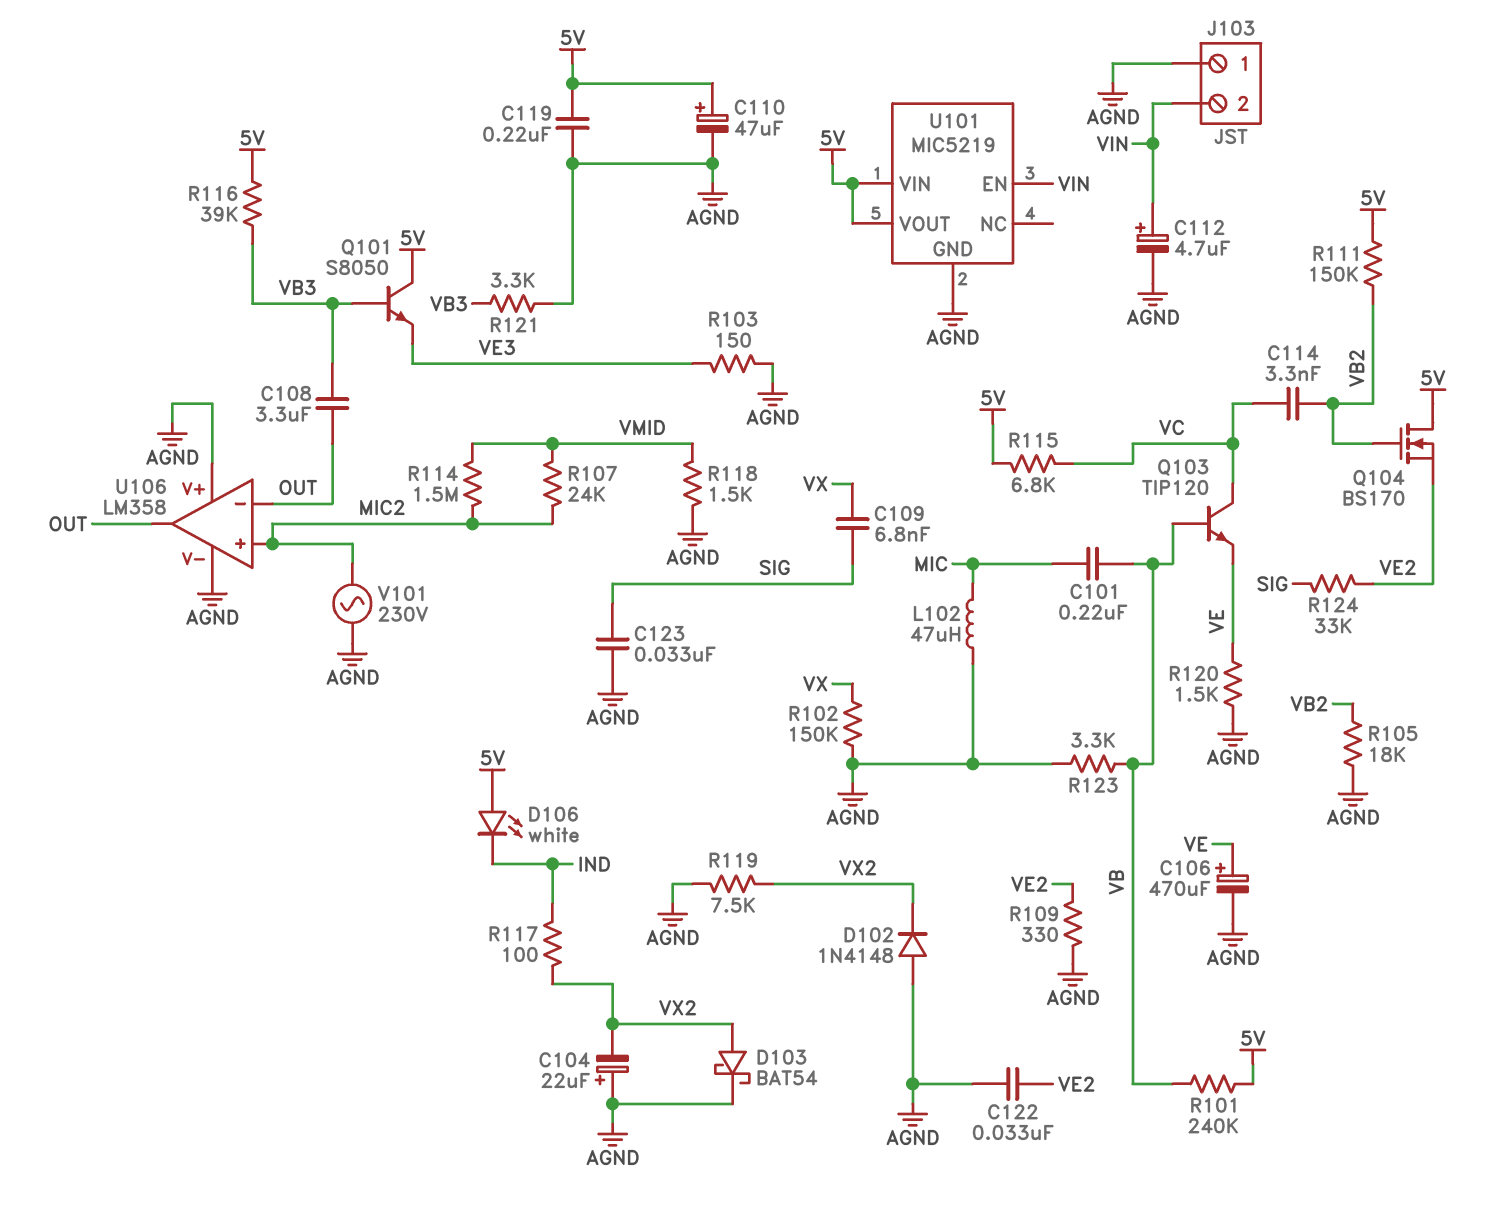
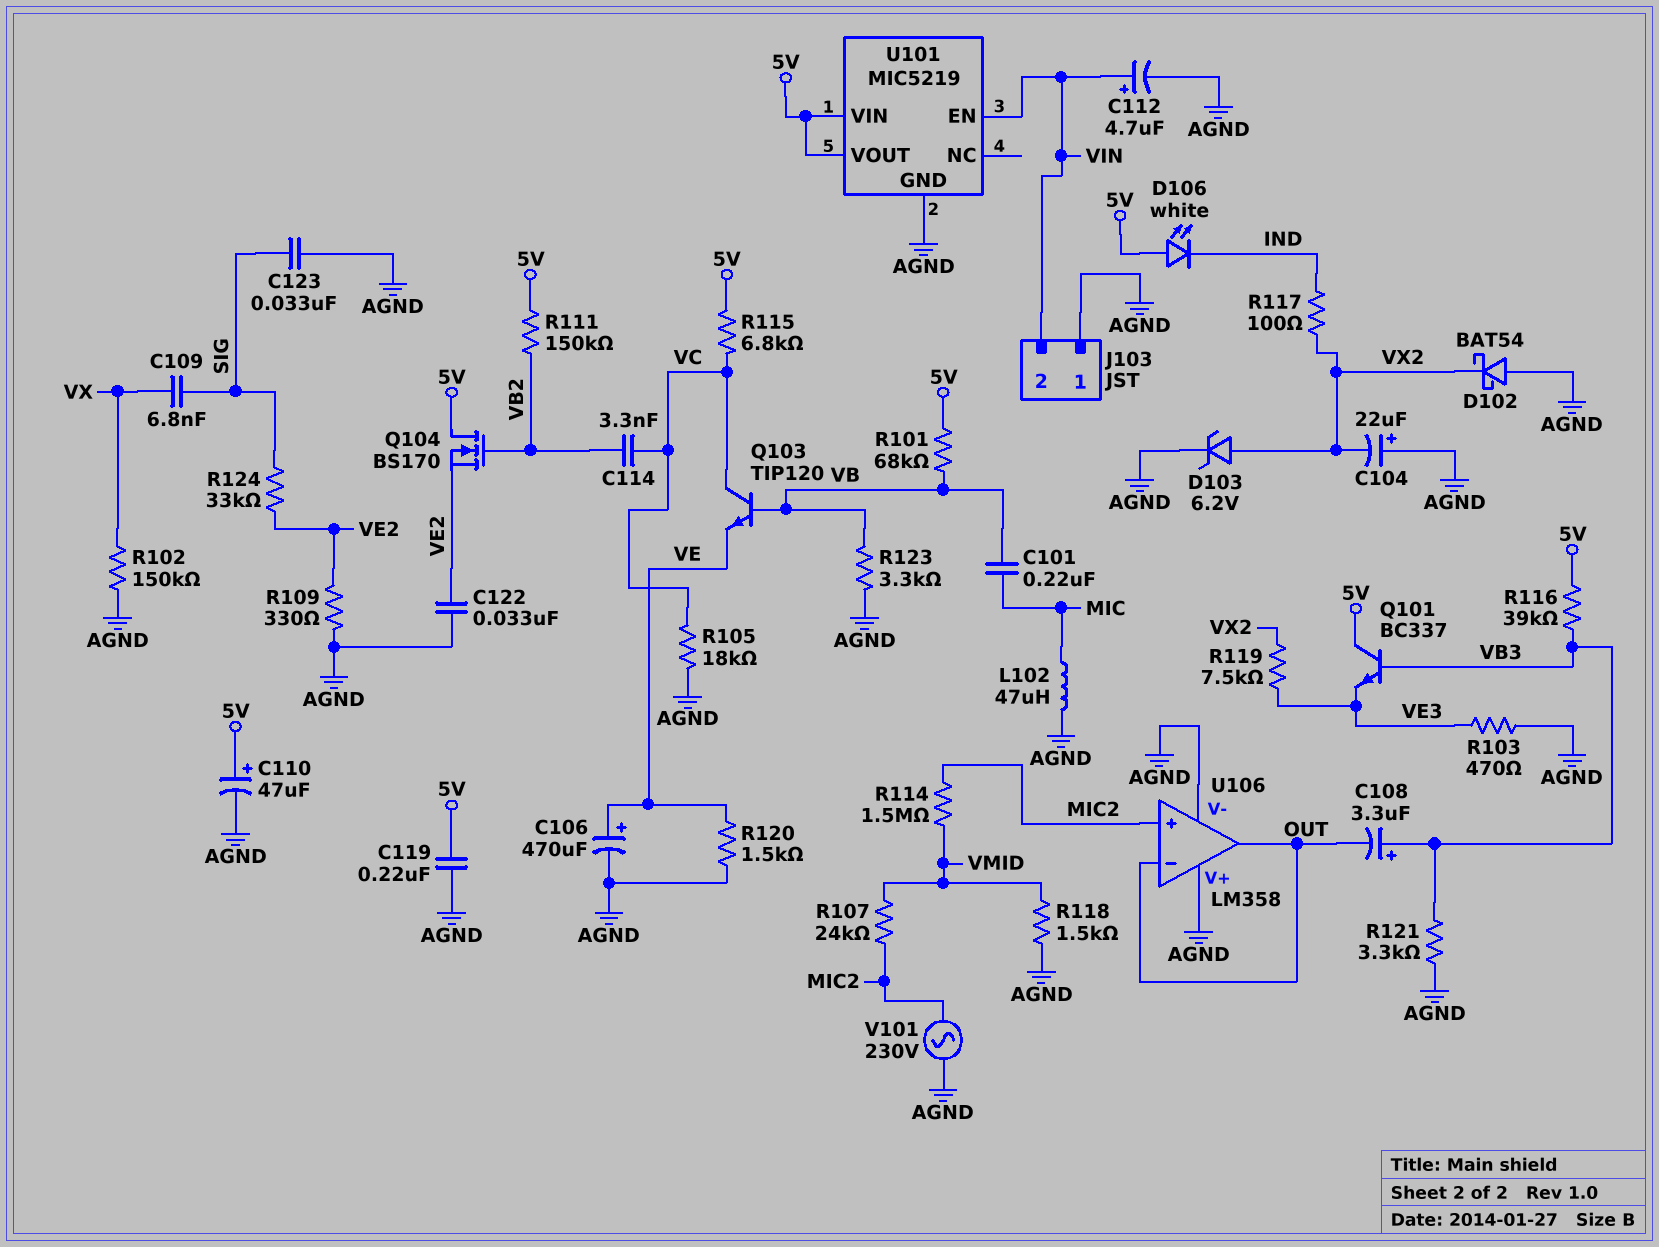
C108: 3.3uF (OUT, VB3) -> 3.3uF (plus VB3, minus OUT)
D102: diode 1N4148 (A AGND, K VX2) -> schottky BAT54 (A AGND, K VX2)
D103: schottky BAT54 (A VX2, K AGND) -> zener 6.2V (A VX2, K AGND)
Q101: NPN S8050 (B VB3, C 5V, E VE3) -> NPN BC337 (B VB3, C 5V, E VE3)
R101: 240k (5V, VB) -> 68k (5V, VB)
R103: 150 (AGND, VE3) -> 470 (AGND, VE3)
R105: 18k (AGND, VB2) -> 18k (AGND, VC)
R119: 7.5k (AGND, VX2) -> 7.5k (VE3, VX2)

